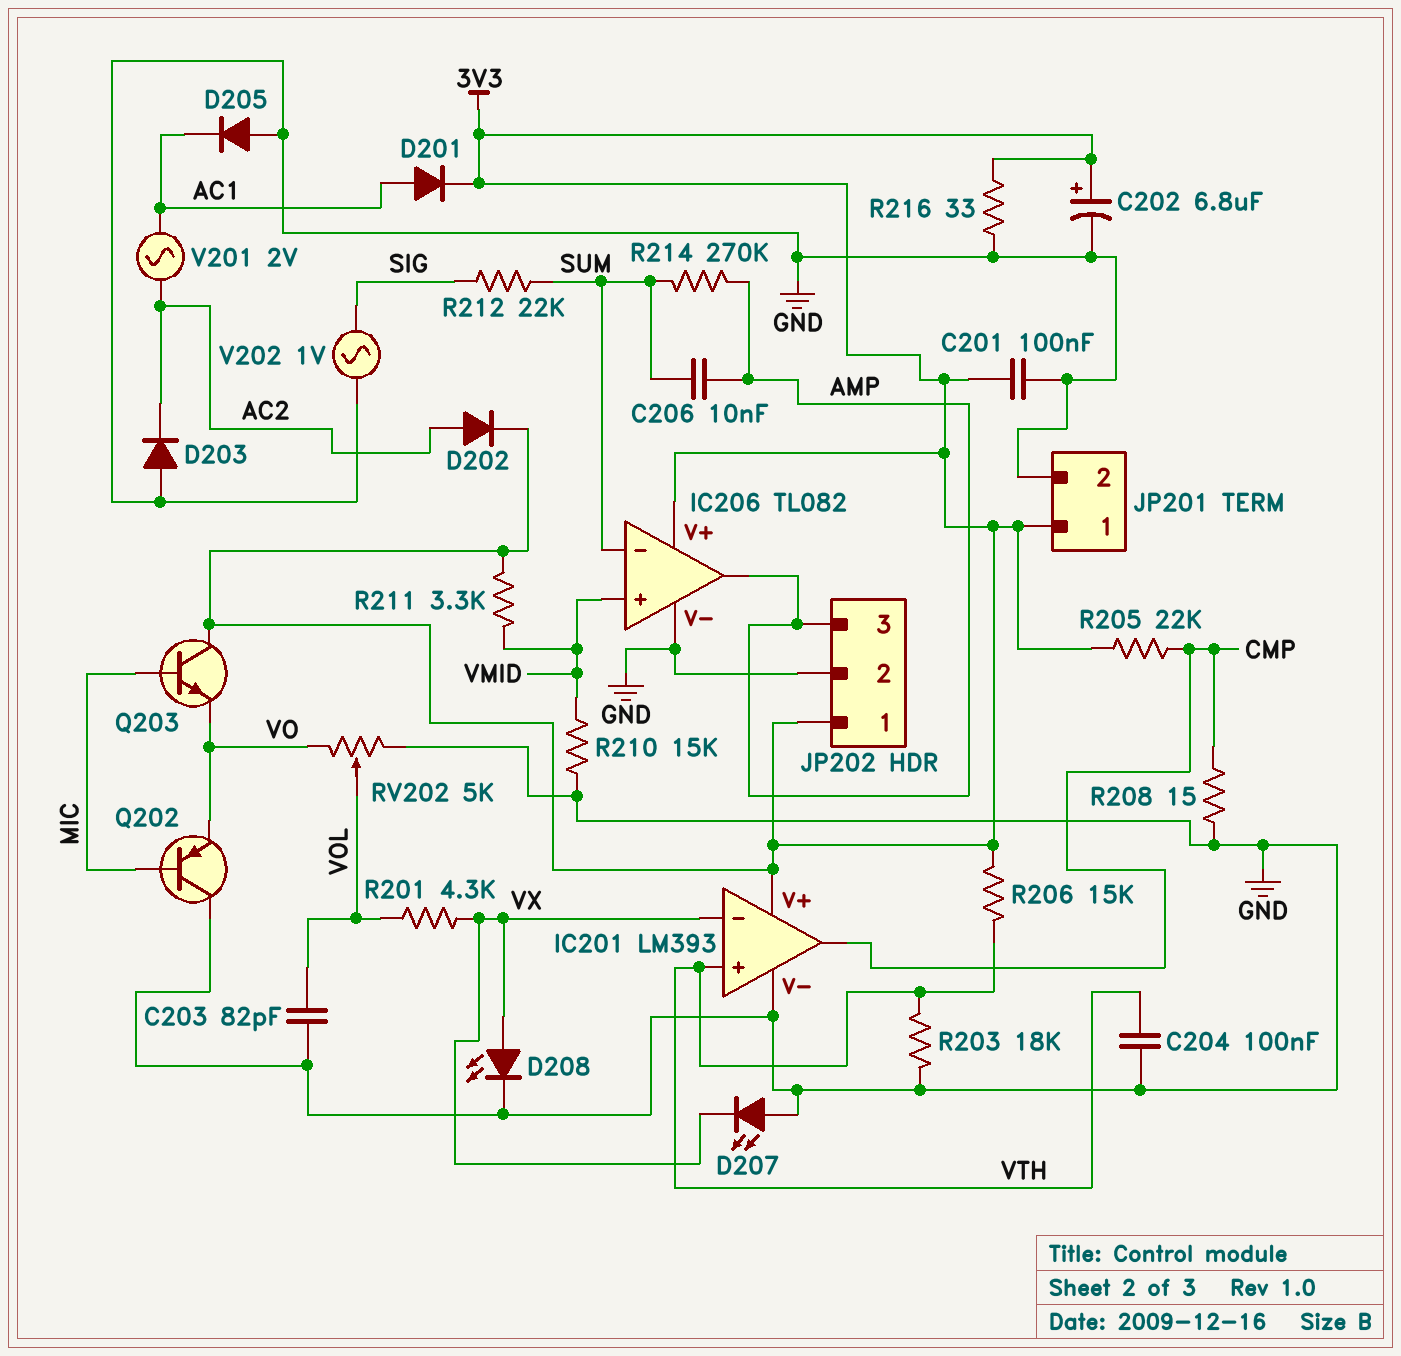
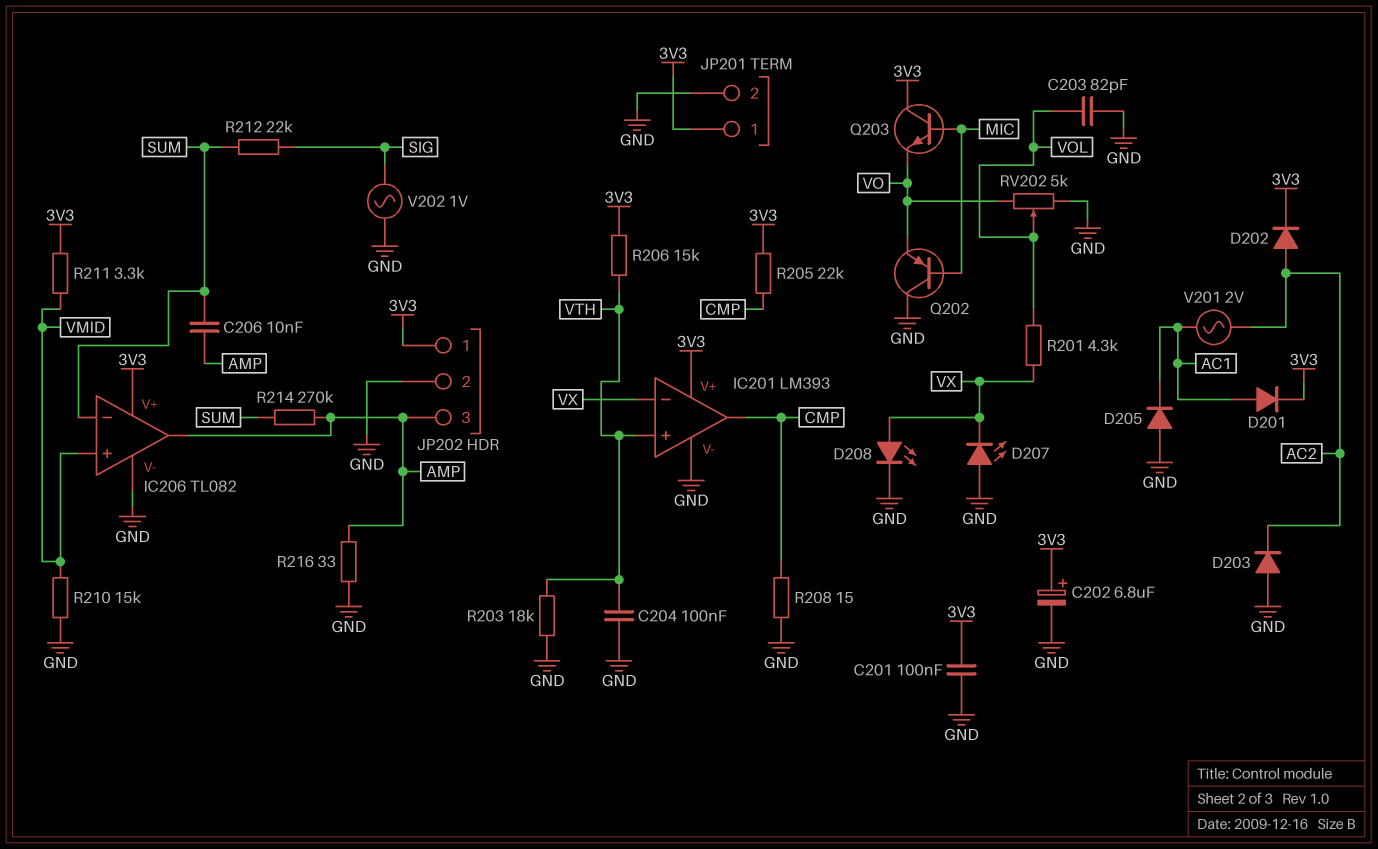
R216: 33 (3V3, GND) -> 33 (AMP, GND)

